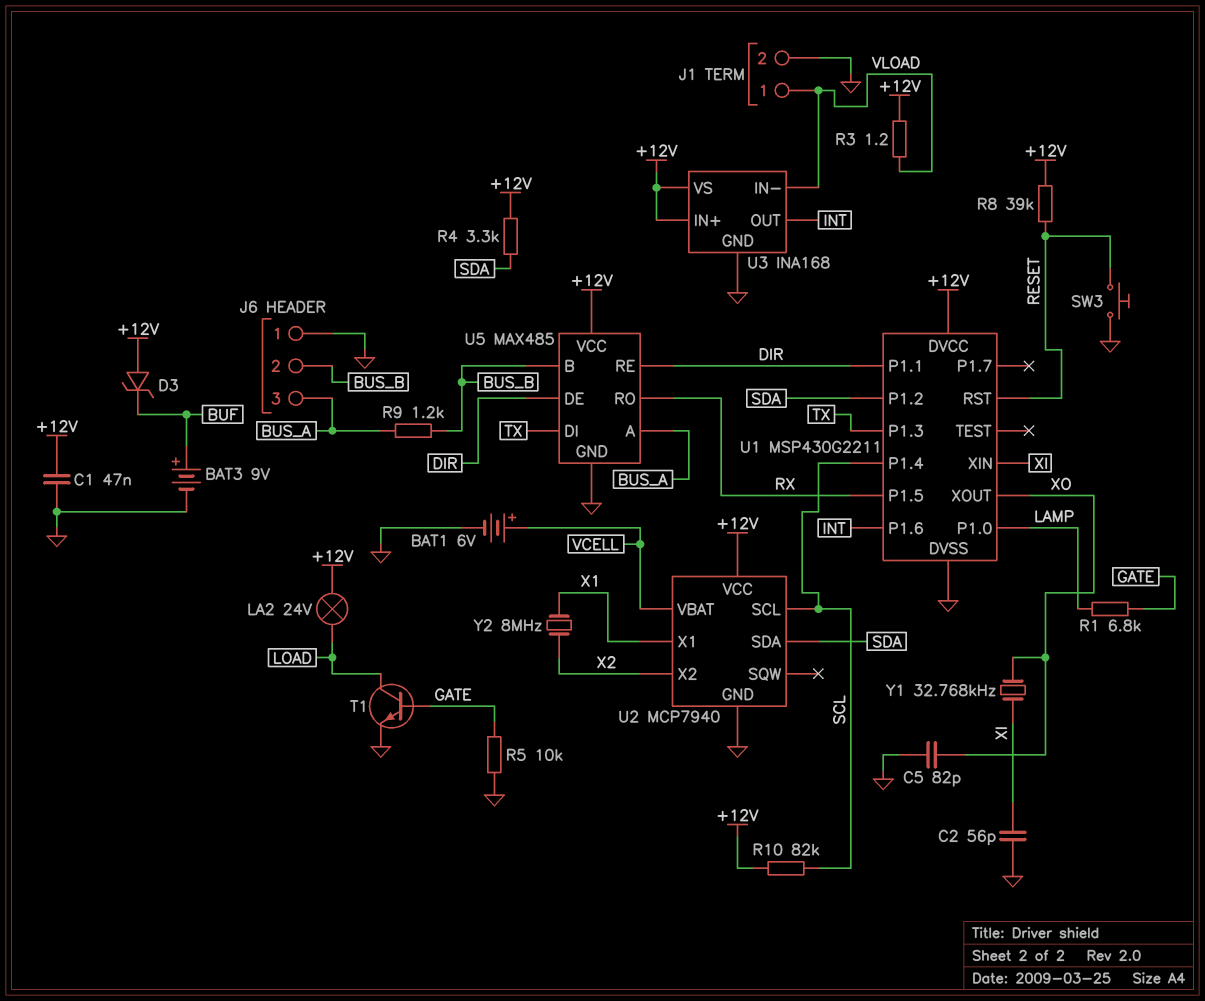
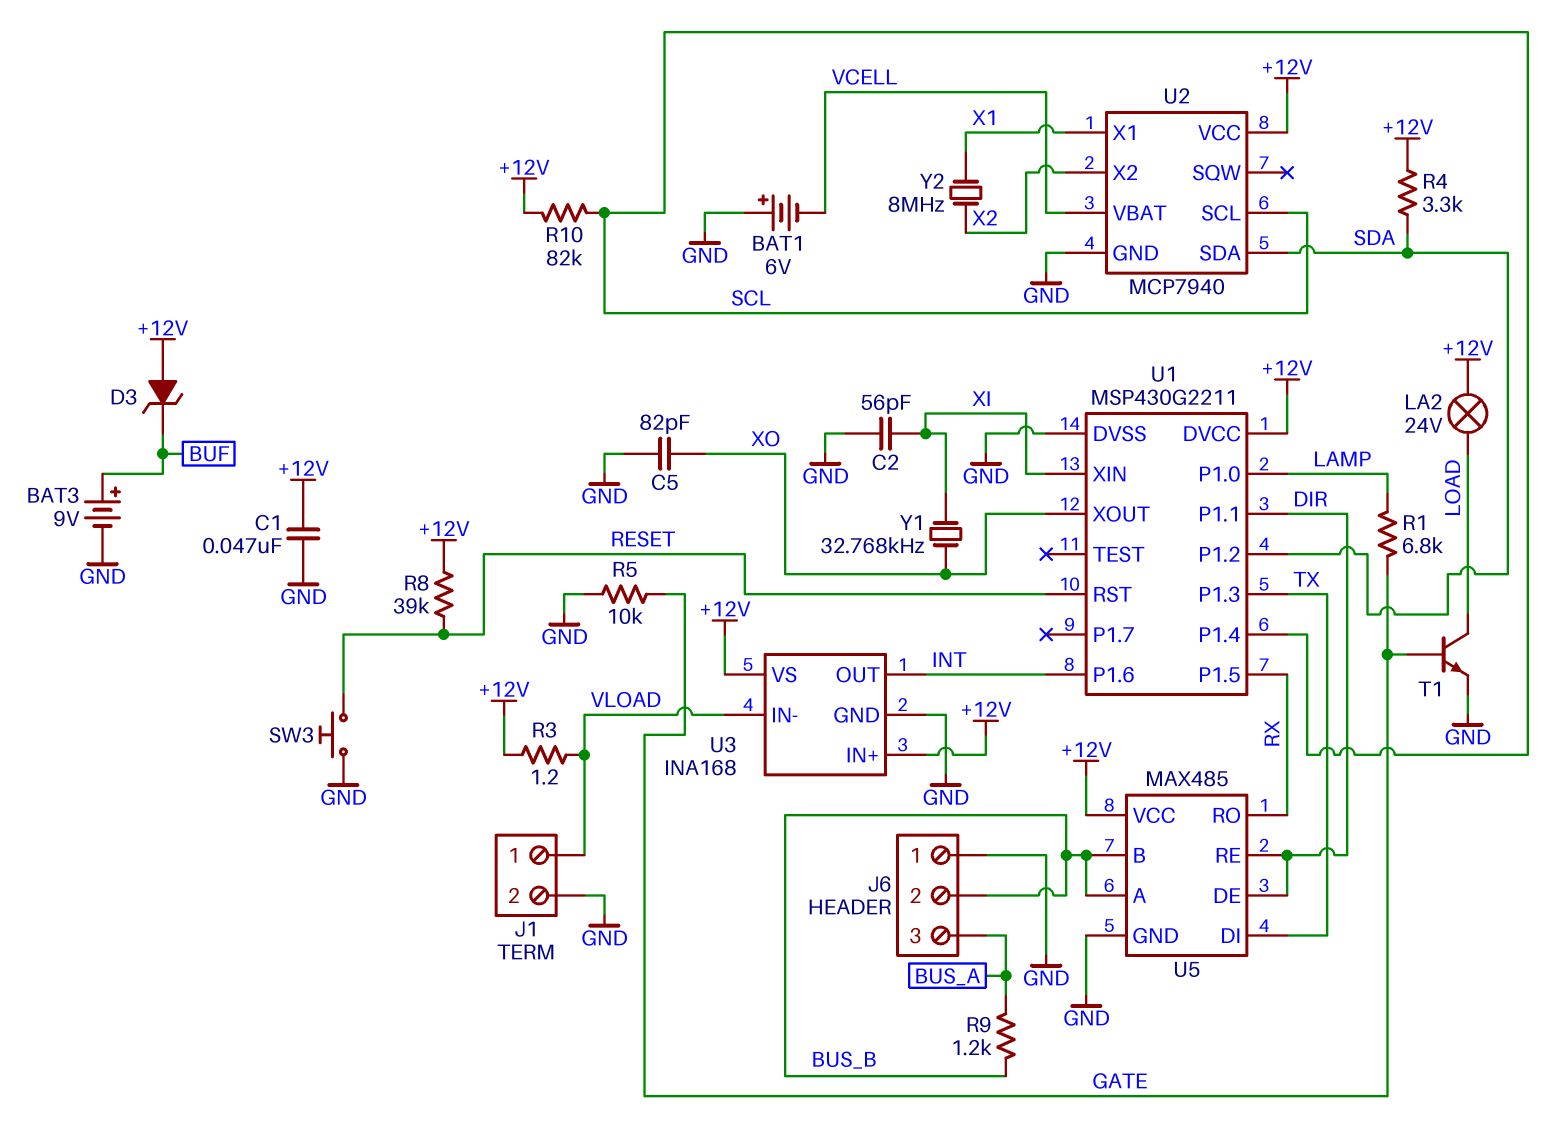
BAT1: 6V (plus VCELL, minus GND) -> 6V (plus GND, minus VCELL)
U5 pin A: BUS_A -> BUS_B

